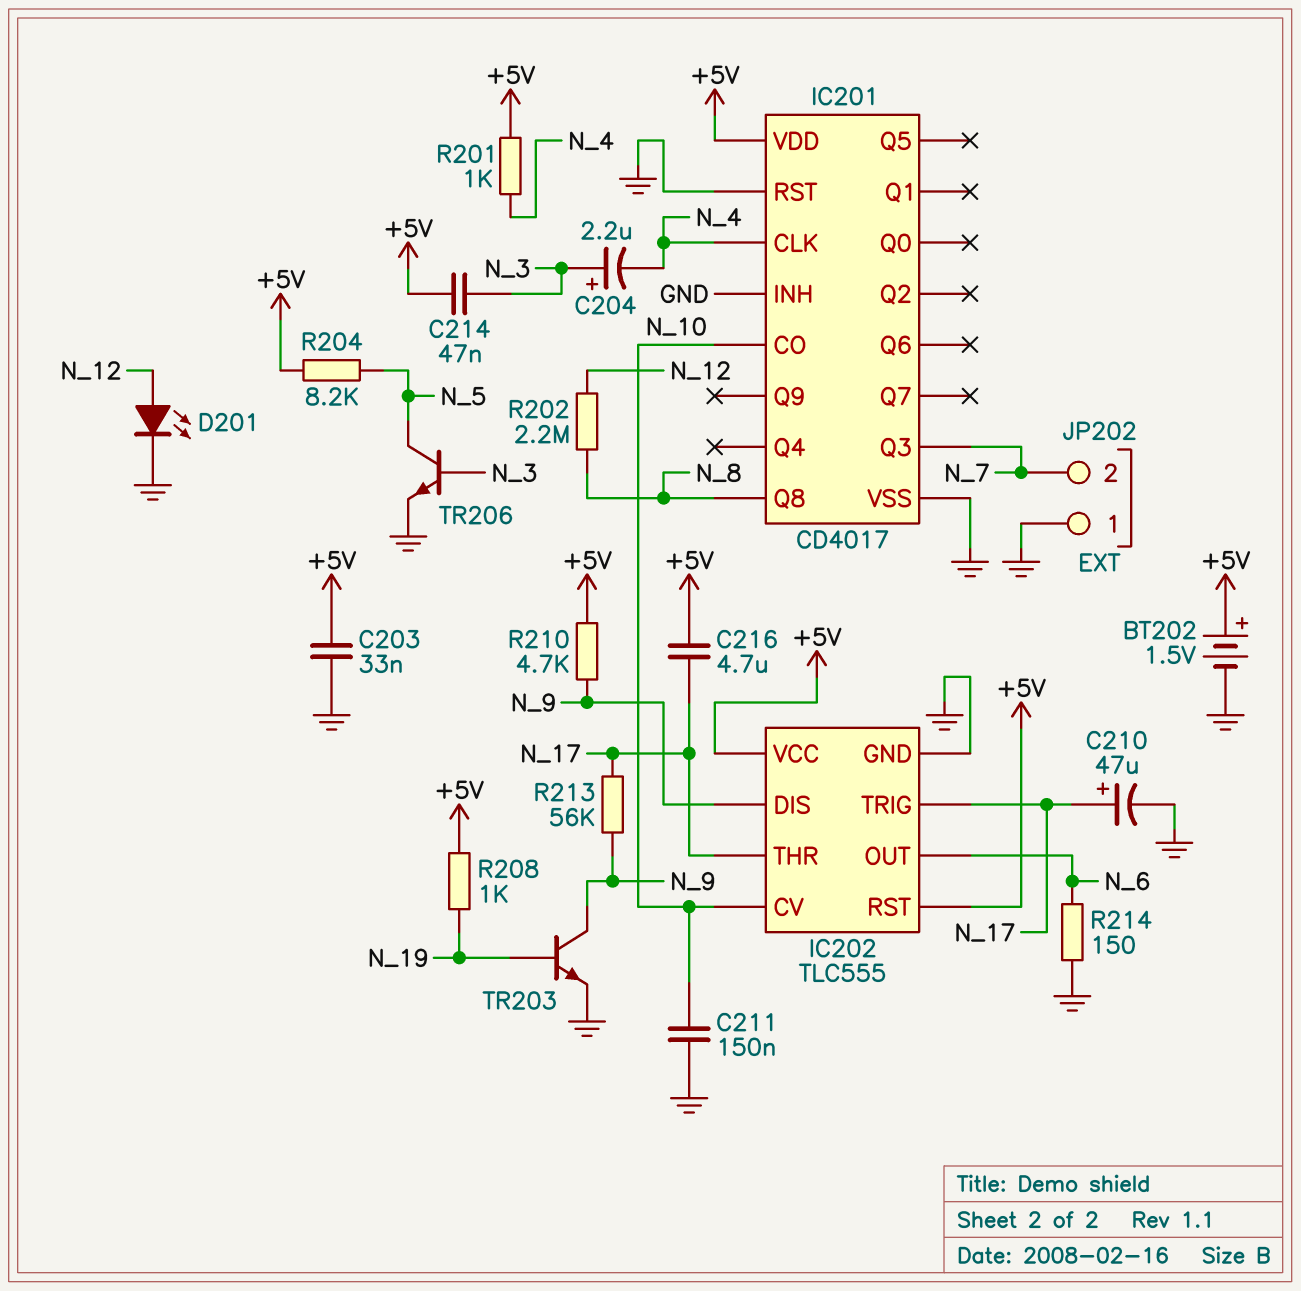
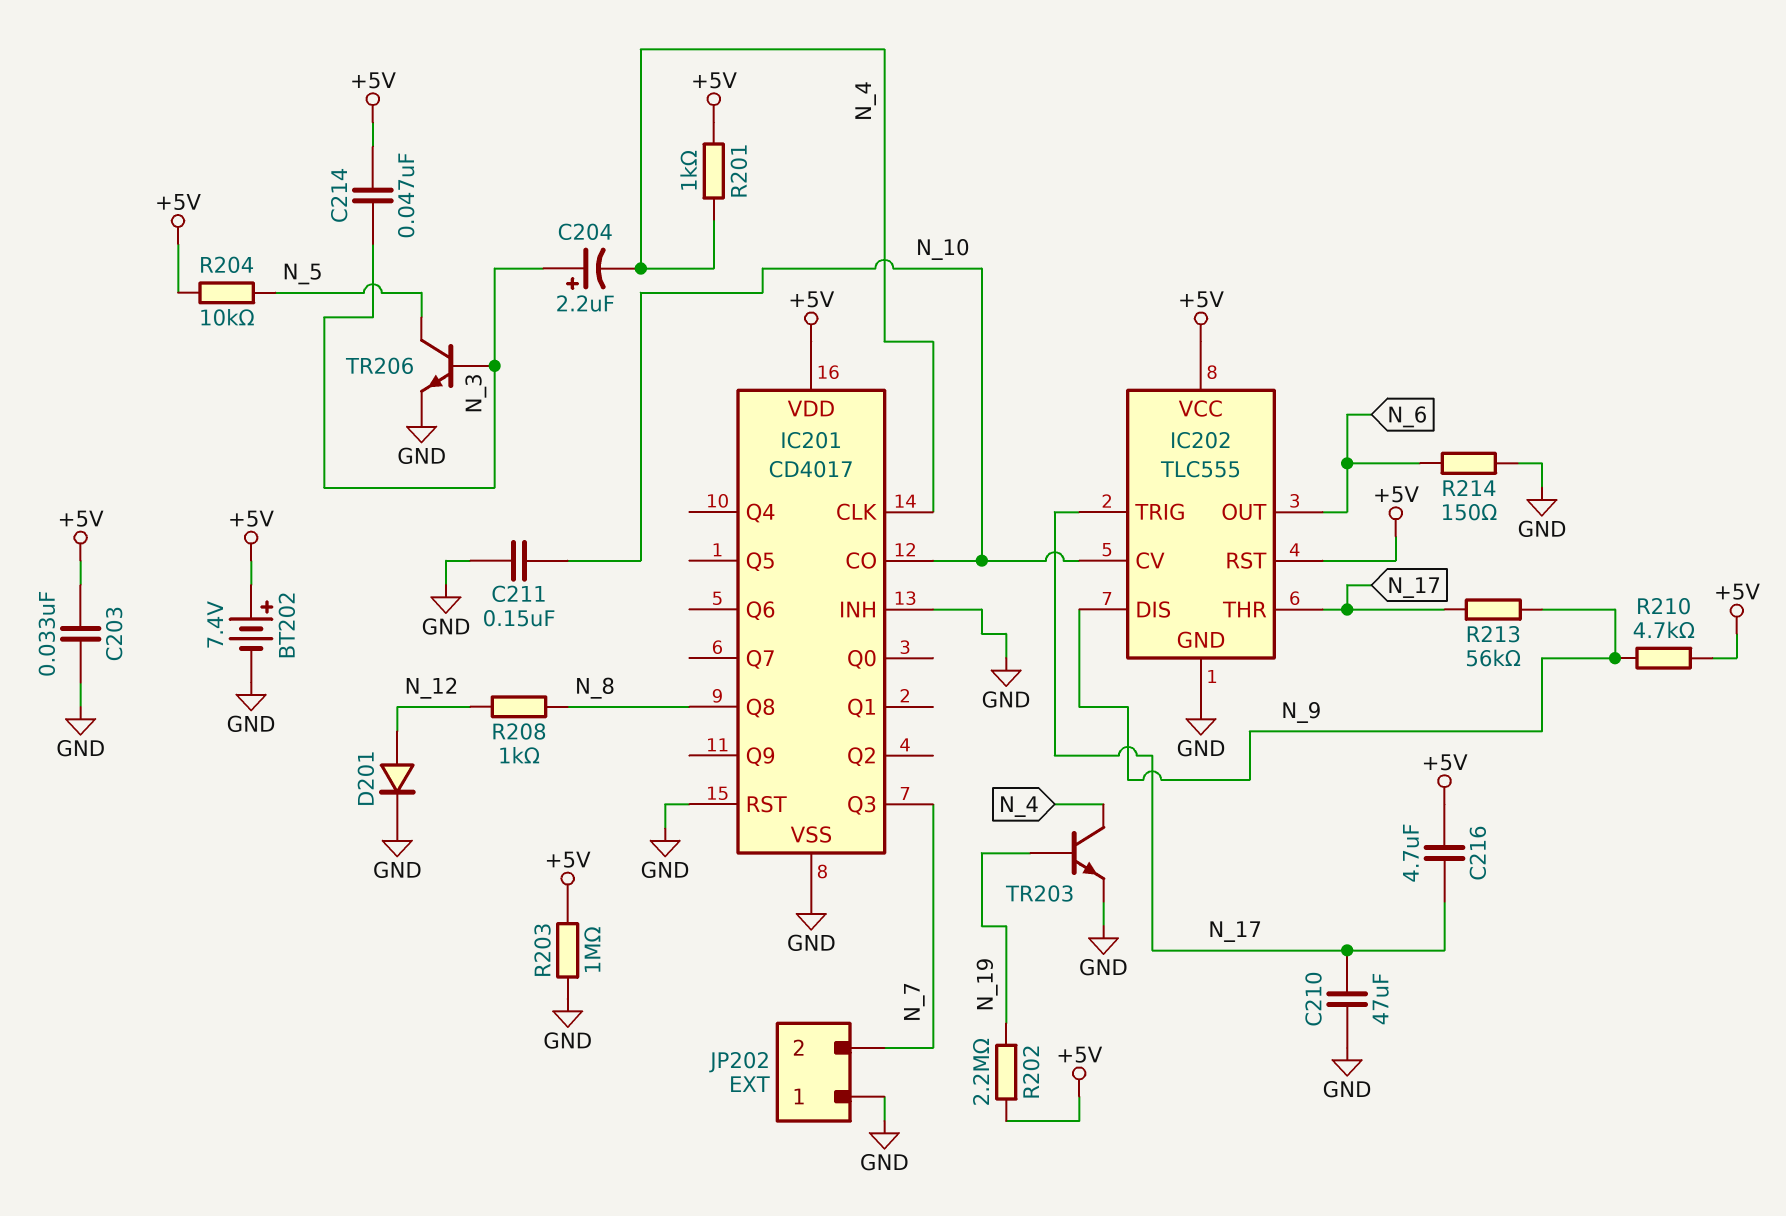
BT202: 1.5V (plus +5V, minus GND) -> 7.4V (plus +5V, minus GND)
C210: 47uF (plus N_17, minus GND) -> 47uF (GND, N_17)
D201: LED (A N_12, K GND) -> diode (A N_12, K GND)
R202: 2.2M (N_8, N_12) -> 2.2M (+5V, N_19)
R203: none -> 1M (+5V, GND)
R204: 8.2k (+5V, N_5) -> 10k (+5V, N_5)
R208: 1k (+5V, N_19) -> 1k (N_8, N_12)
TR203: NPN (B N_19, C N_9, E GND) -> NPN (B N_19, C N_4, E GND)

